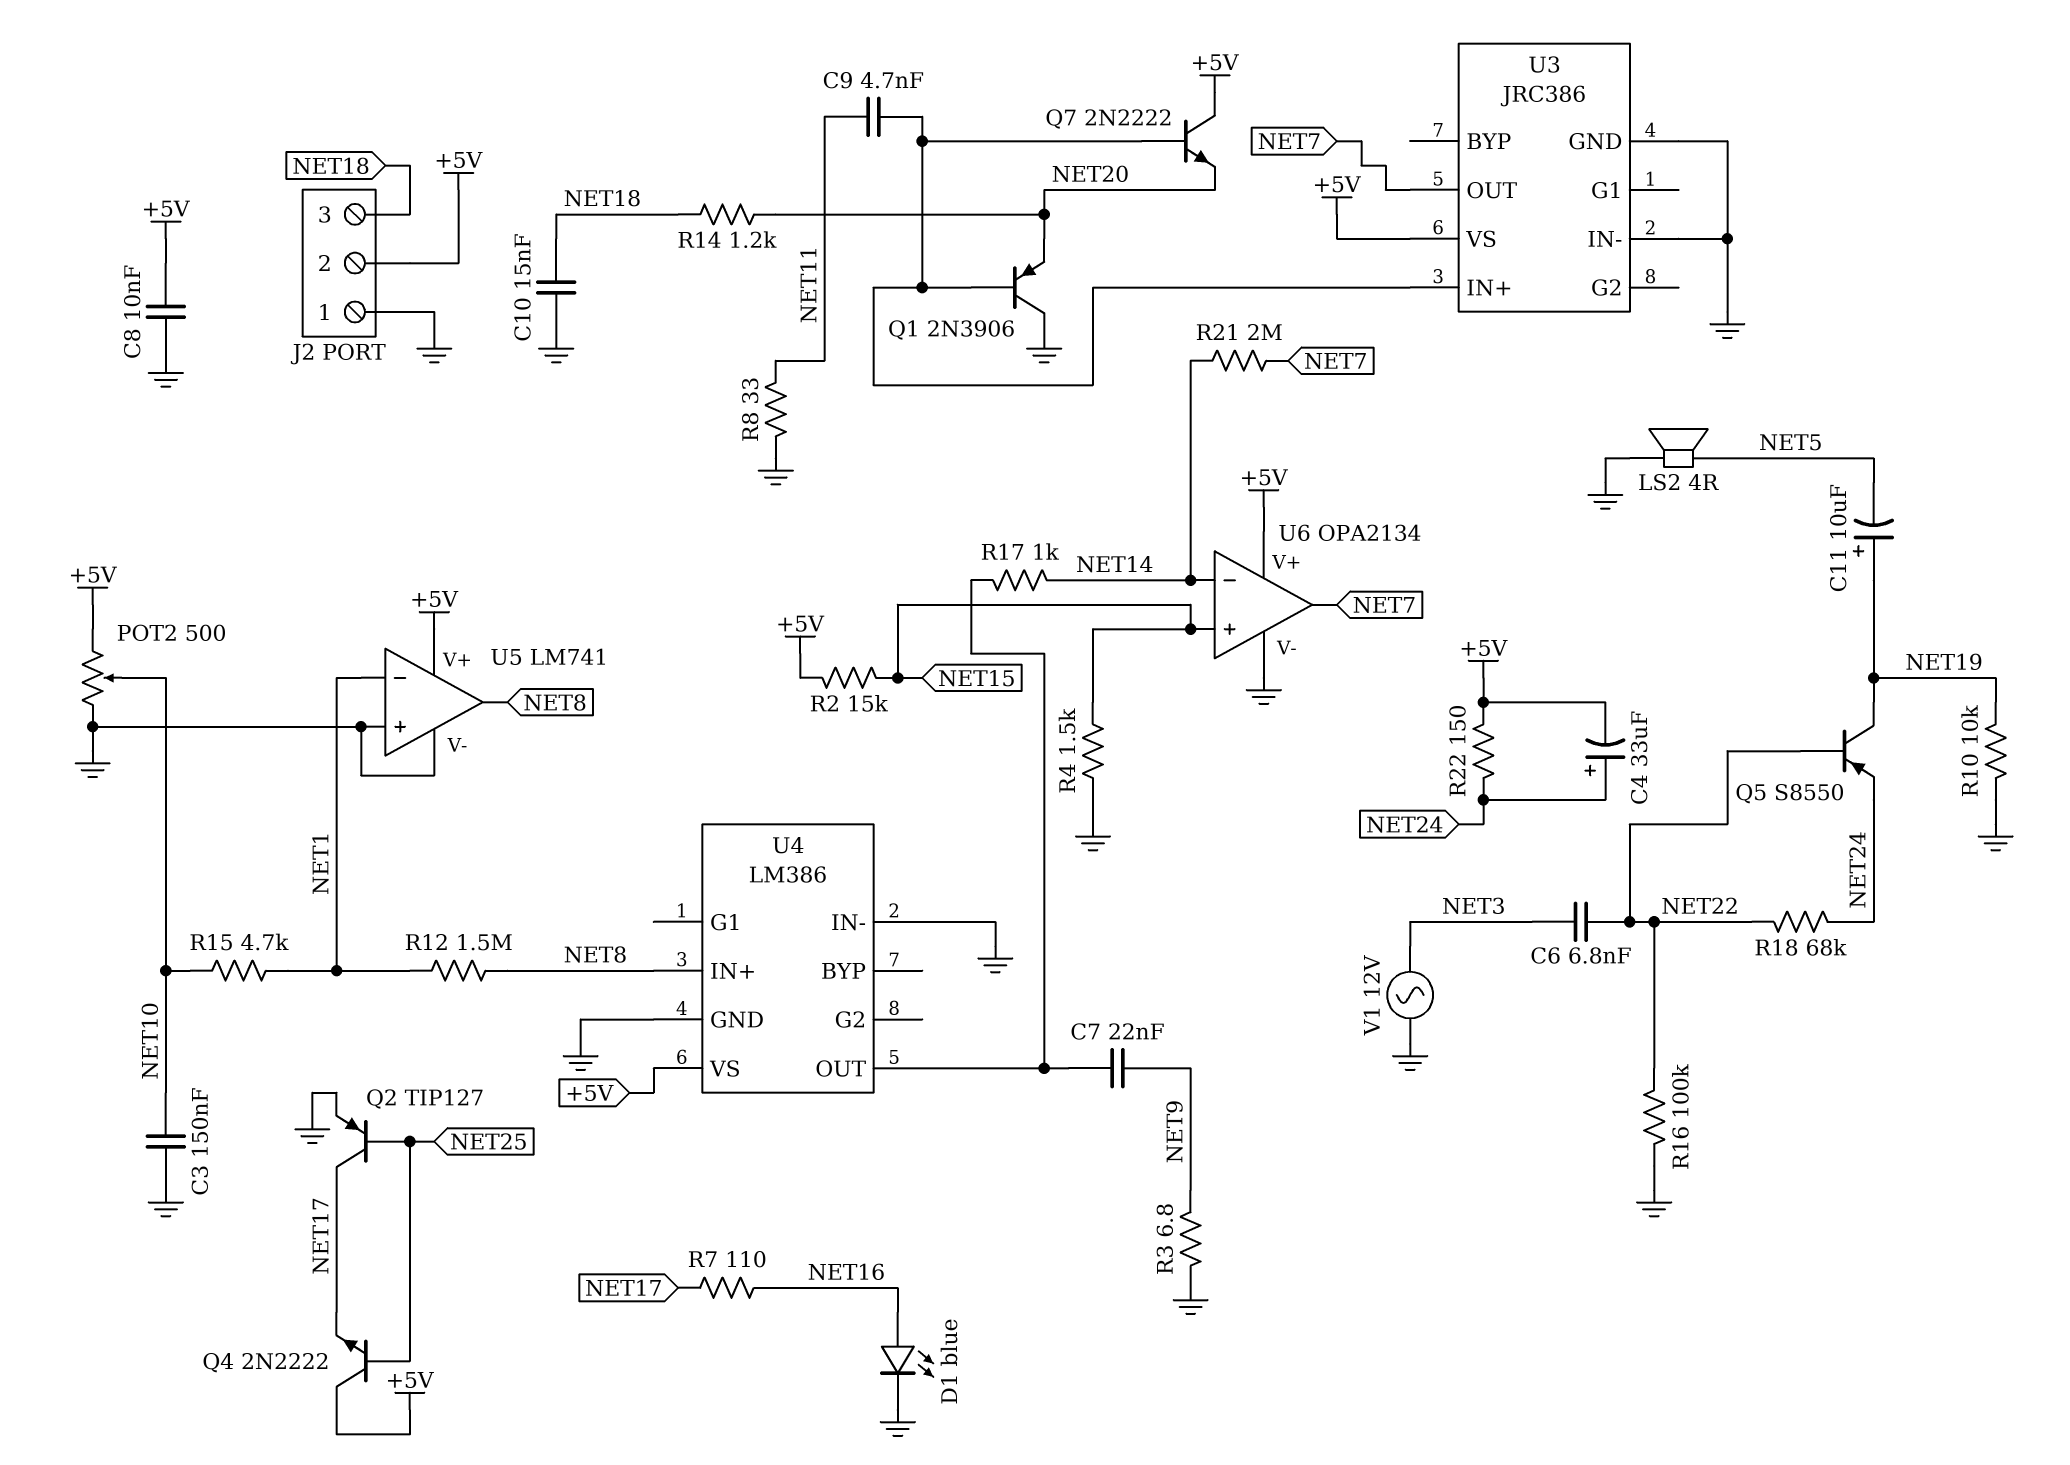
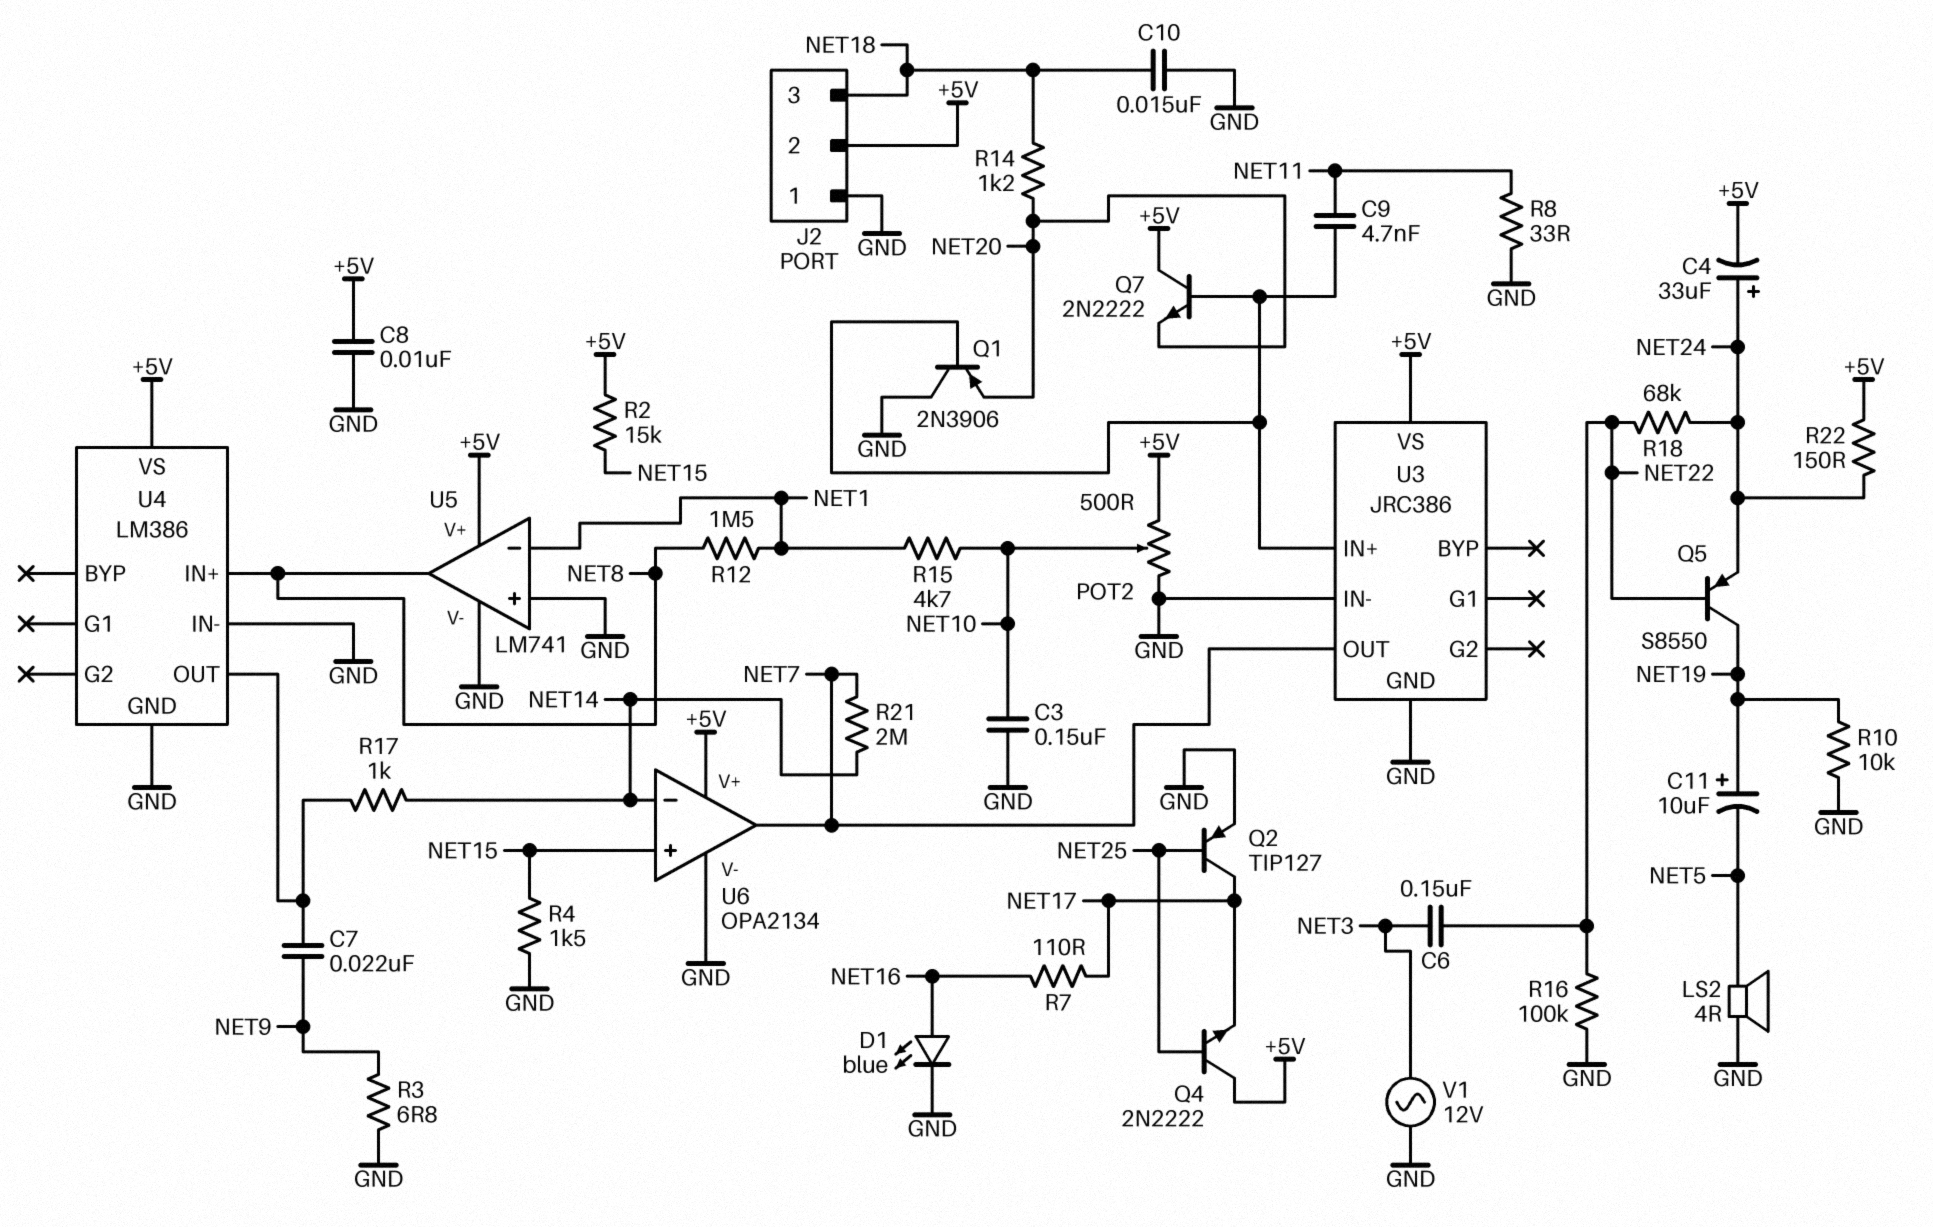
C6: 6.8nF (NET3, NET22) -> 150nF (NET3, NET22)

